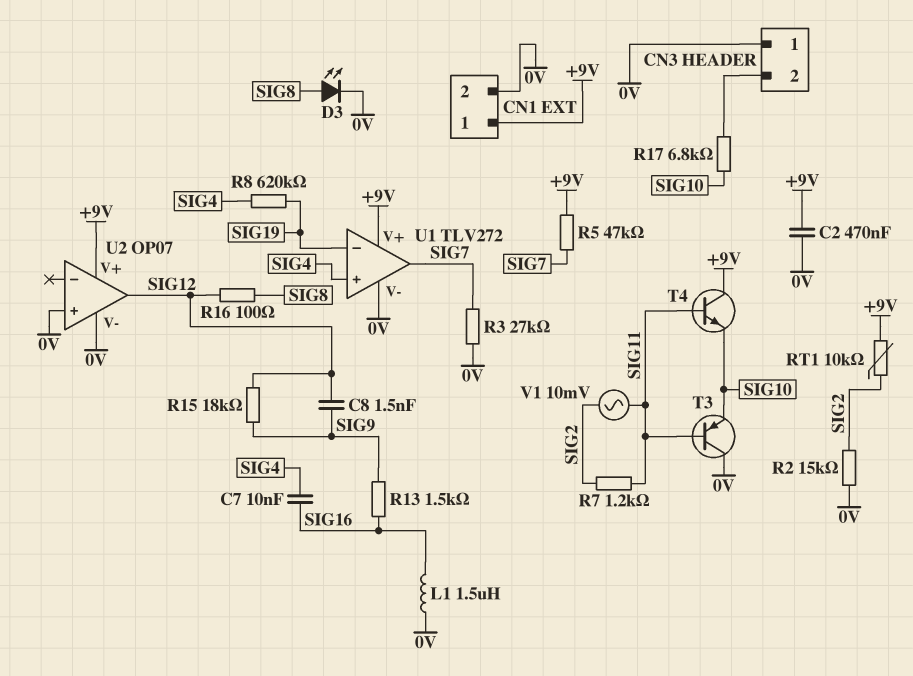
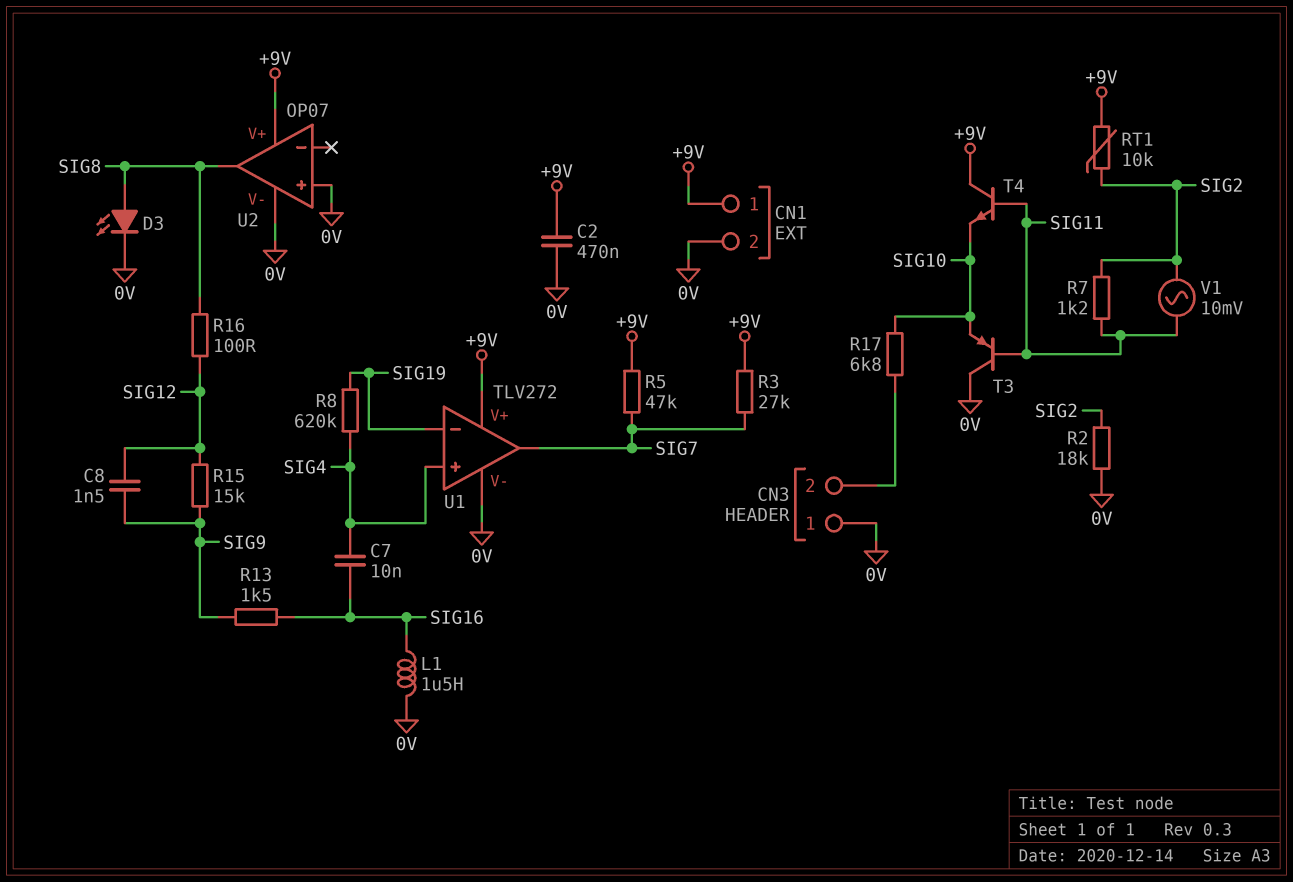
R2: 15k (0V, SIG2) -> 18k (0V, SIG2)
R3: 27k (0V, SIG7) -> 27k (+9V, SIG7)
R15: 18k (SIG9, SIG12) -> 15k (SIG9, SIG12)
U2 pin out: SIG12 -> SIG8

